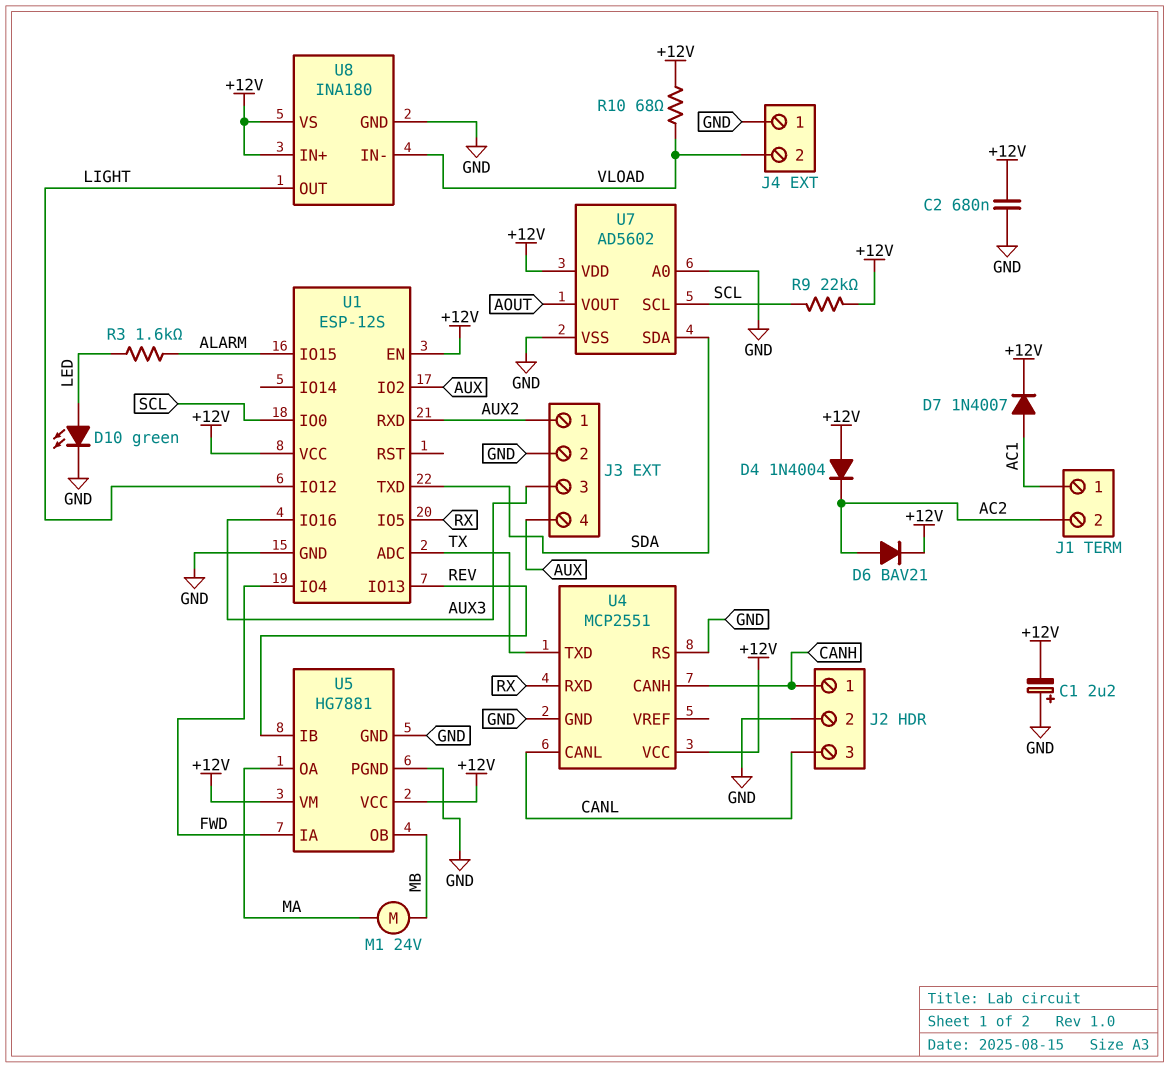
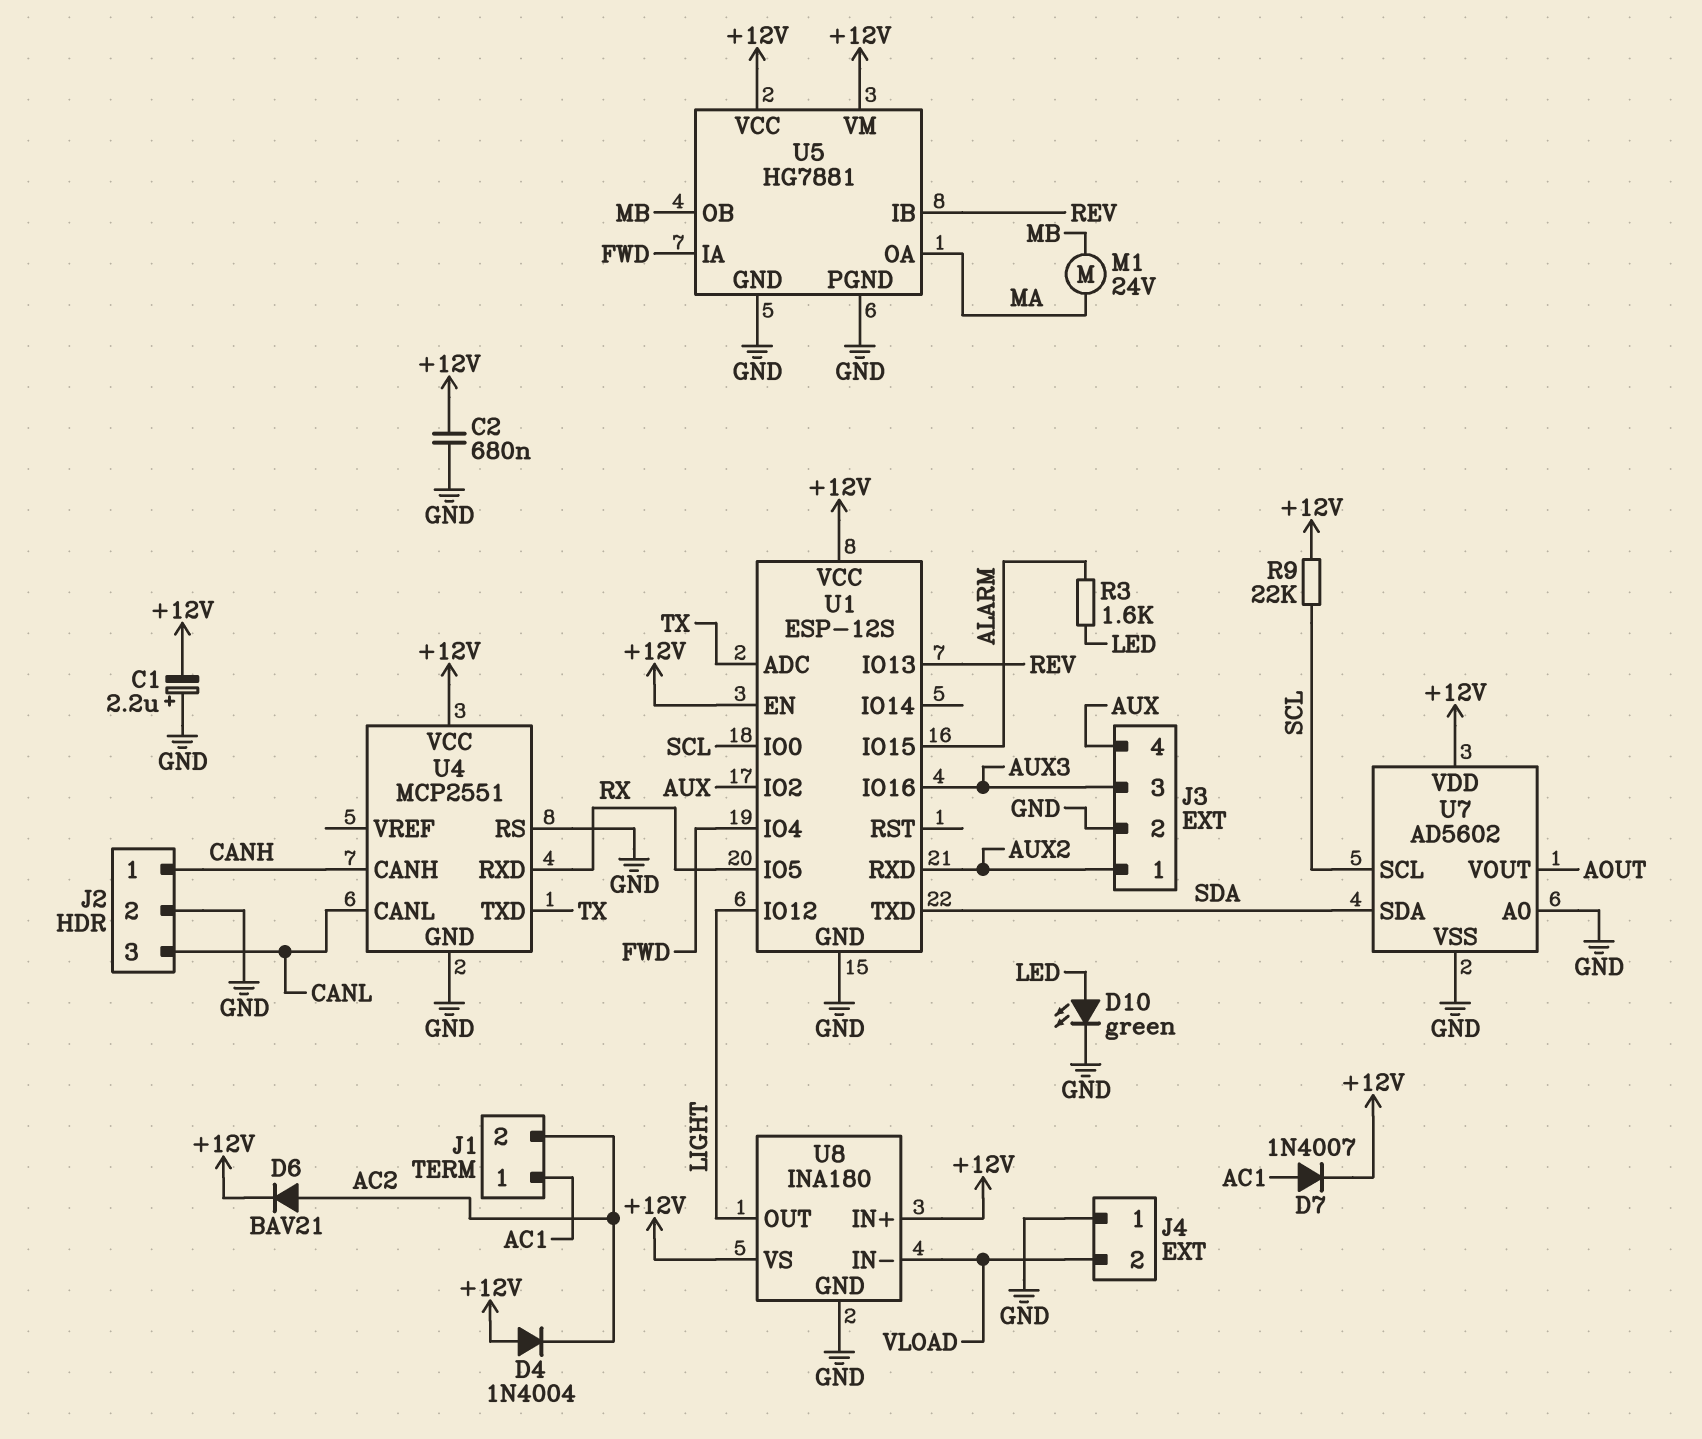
R10: 68 (+12V, VLOAD) -> none

